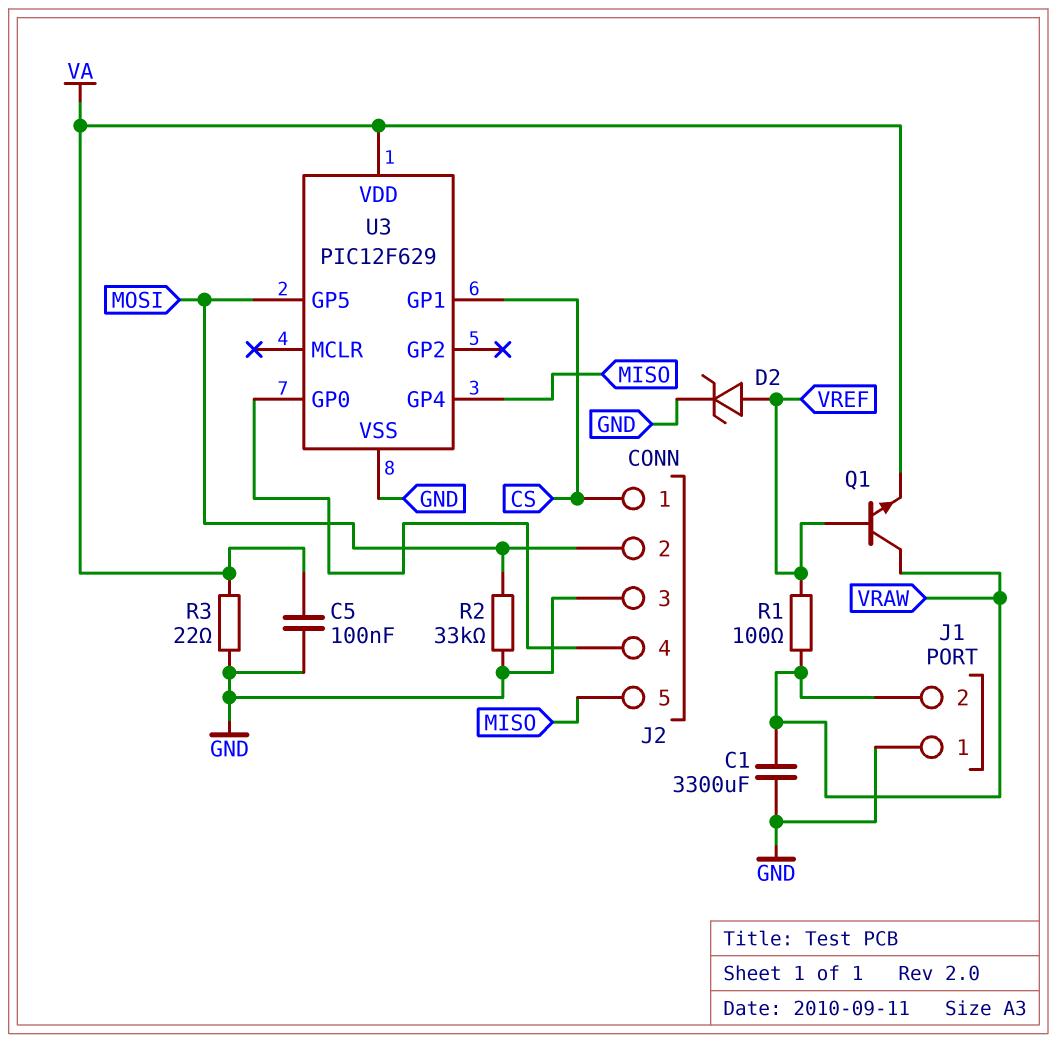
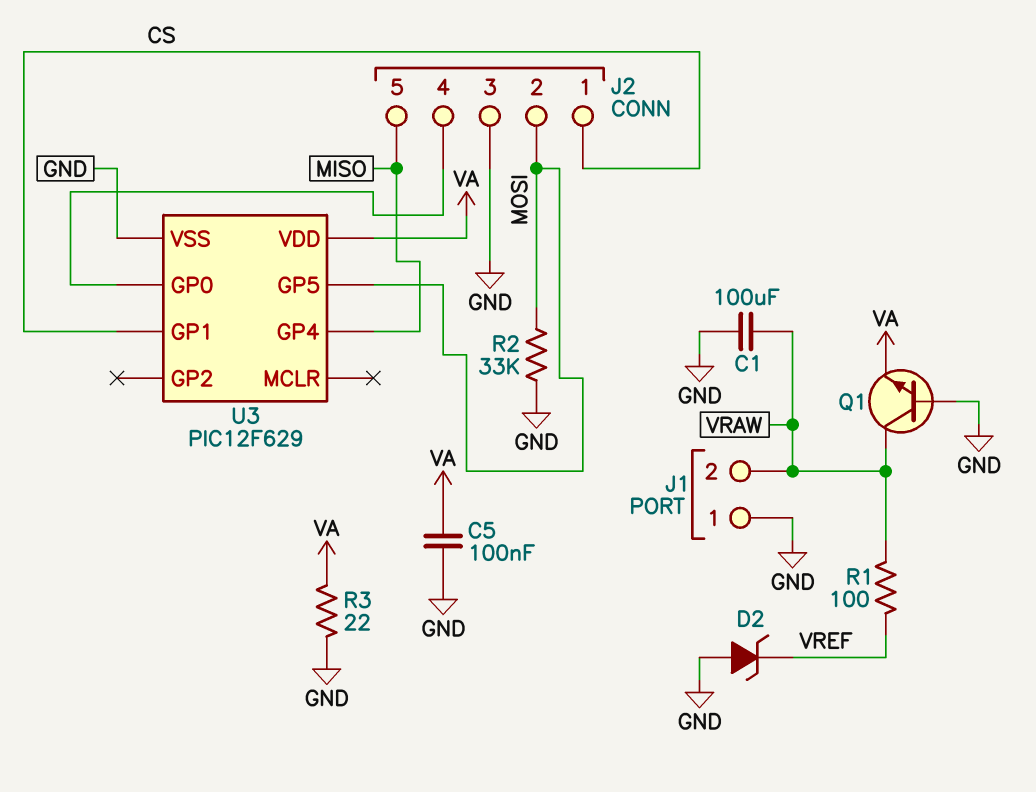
C1: 3300uF (GND, VRAW) -> 100uF (GND, VRAW)
D2: zener (A VREF, K GND) -> zener (A GND, K VREF)
Q1: NPN (B VREF, C VRAW, E VA) -> NPN (B GND, C VRAW, E VA)

